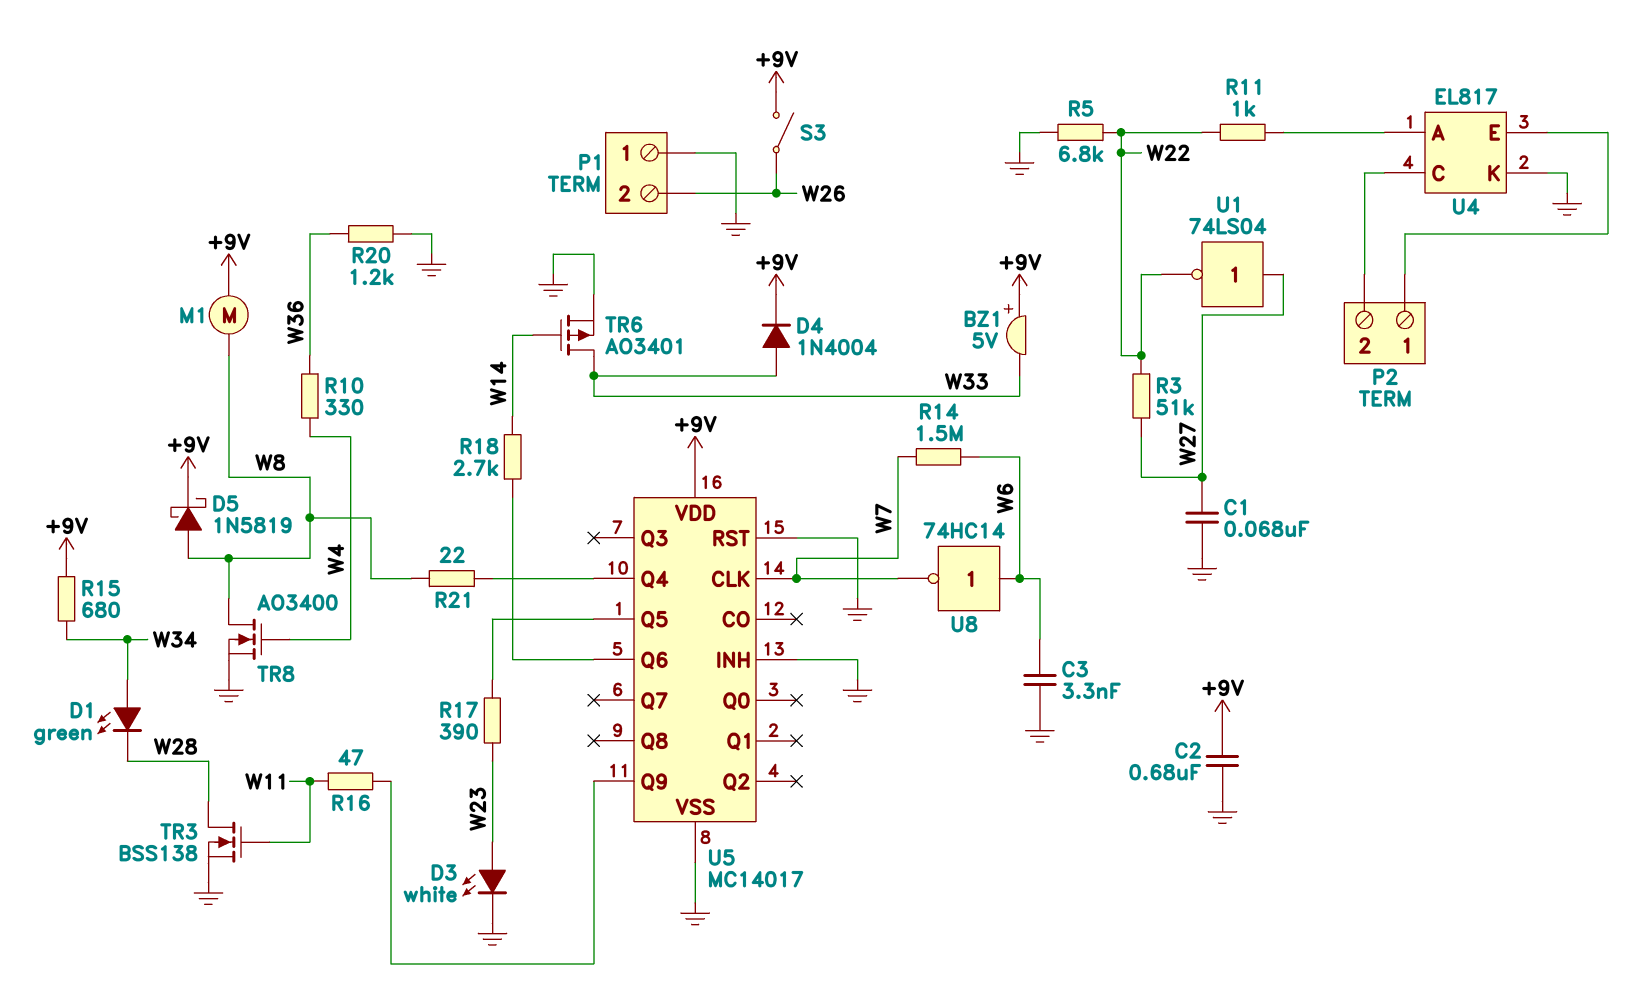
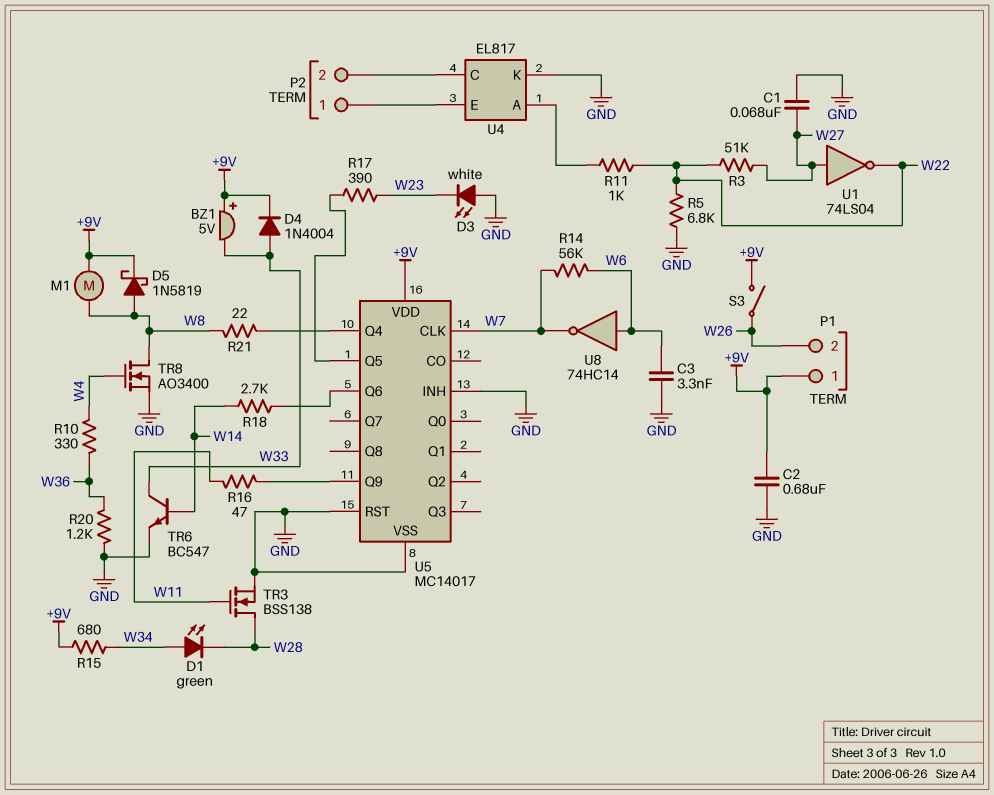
D3: LED white (A W23, K GND) -> LED white (A GND, K W23)
P1 pin 1: GND -> +9V
R14: 1.5M (W6, W7) -> 56k (W6, W7)
TR6: PMOS AO3401 (G W14, D W33, S GND) -> NPN BC547 (B W14, C W33, E GND)

